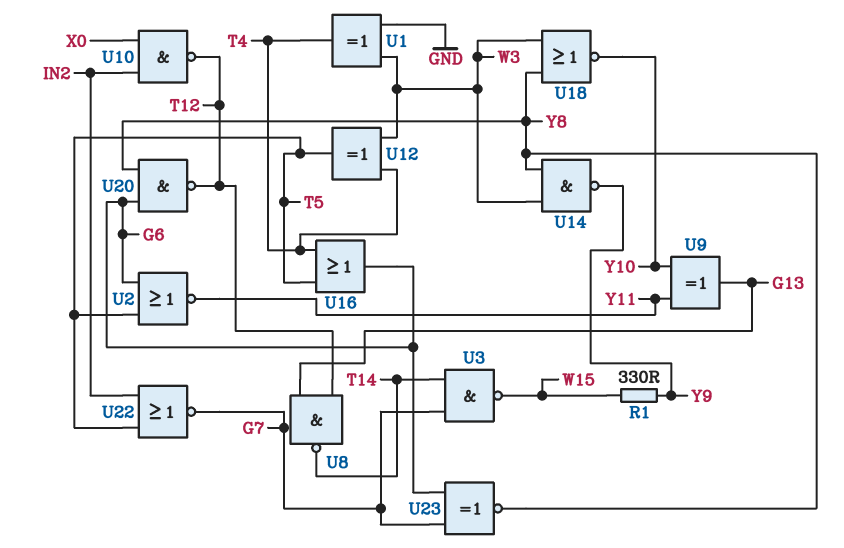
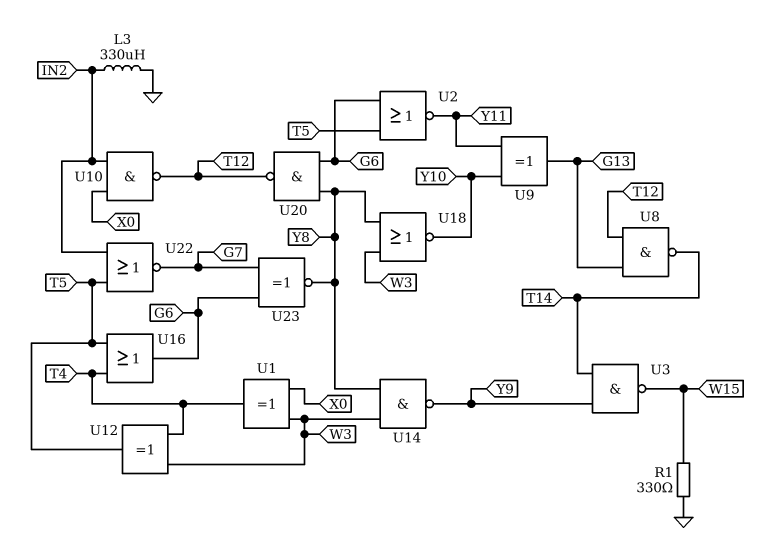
L3: none -> 330uH (GND, IN2)
R1: 330 (W15, Y9) -> 330 (GND, W15)
U1: XOR (in GND, in W3, out T4) -> XOR (in W3, in X0, out T4)
U3: NAND (in G7, in T14, out W15) -> NAND (in T14, in Y9, out W15)

